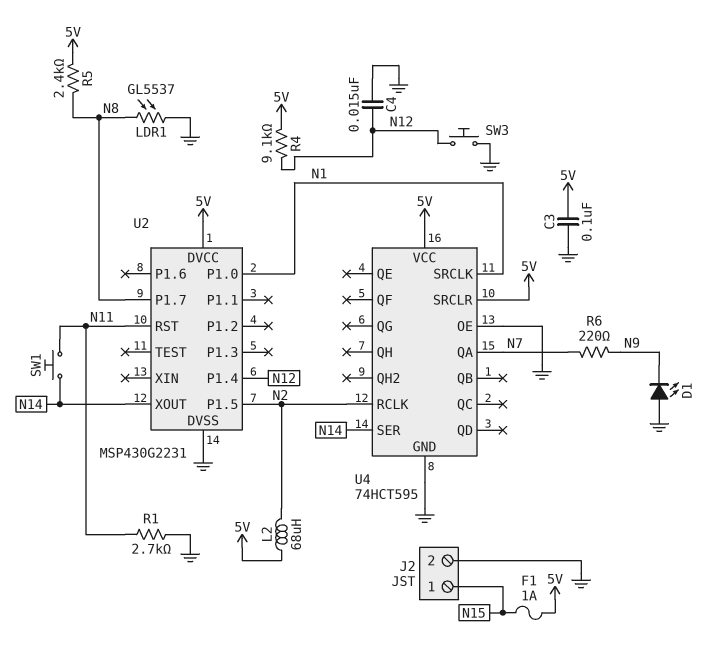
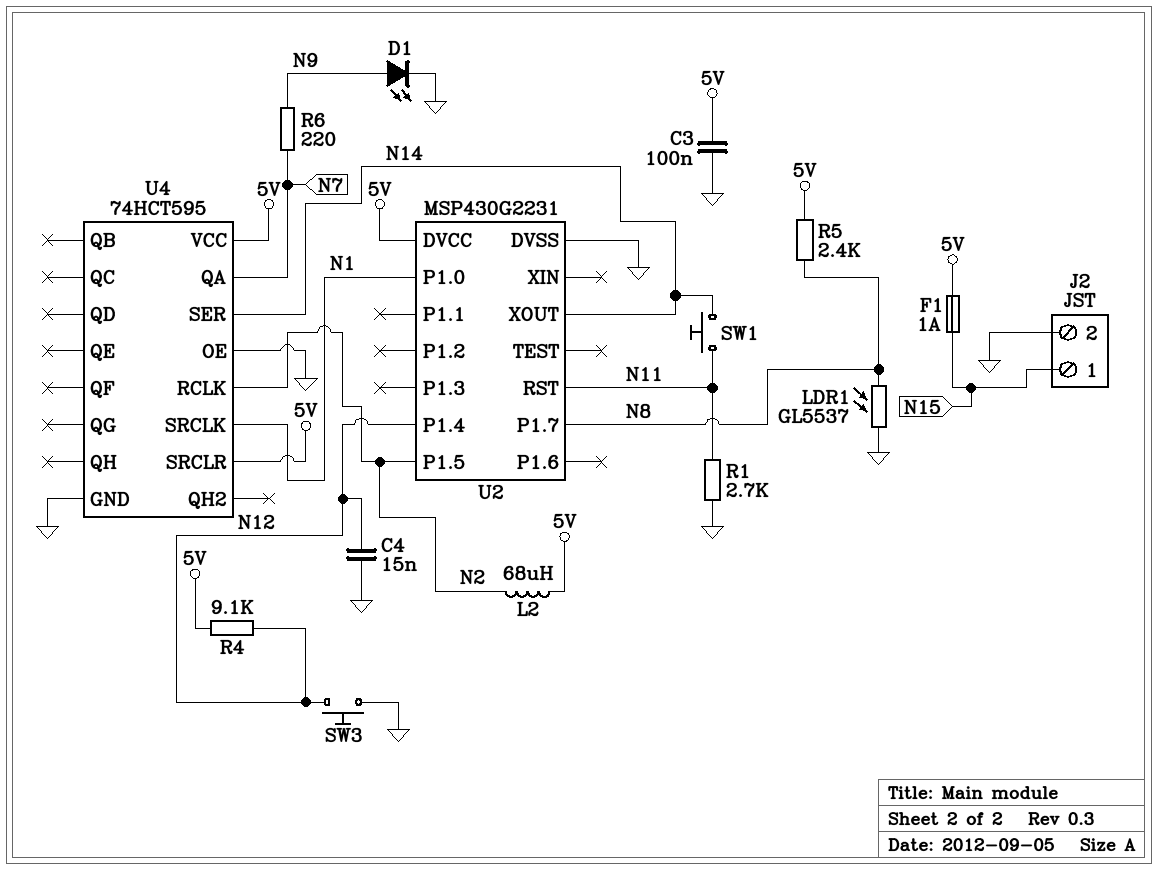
D1: LED (A GND, K N9) -> LED (A N9, K GND)

